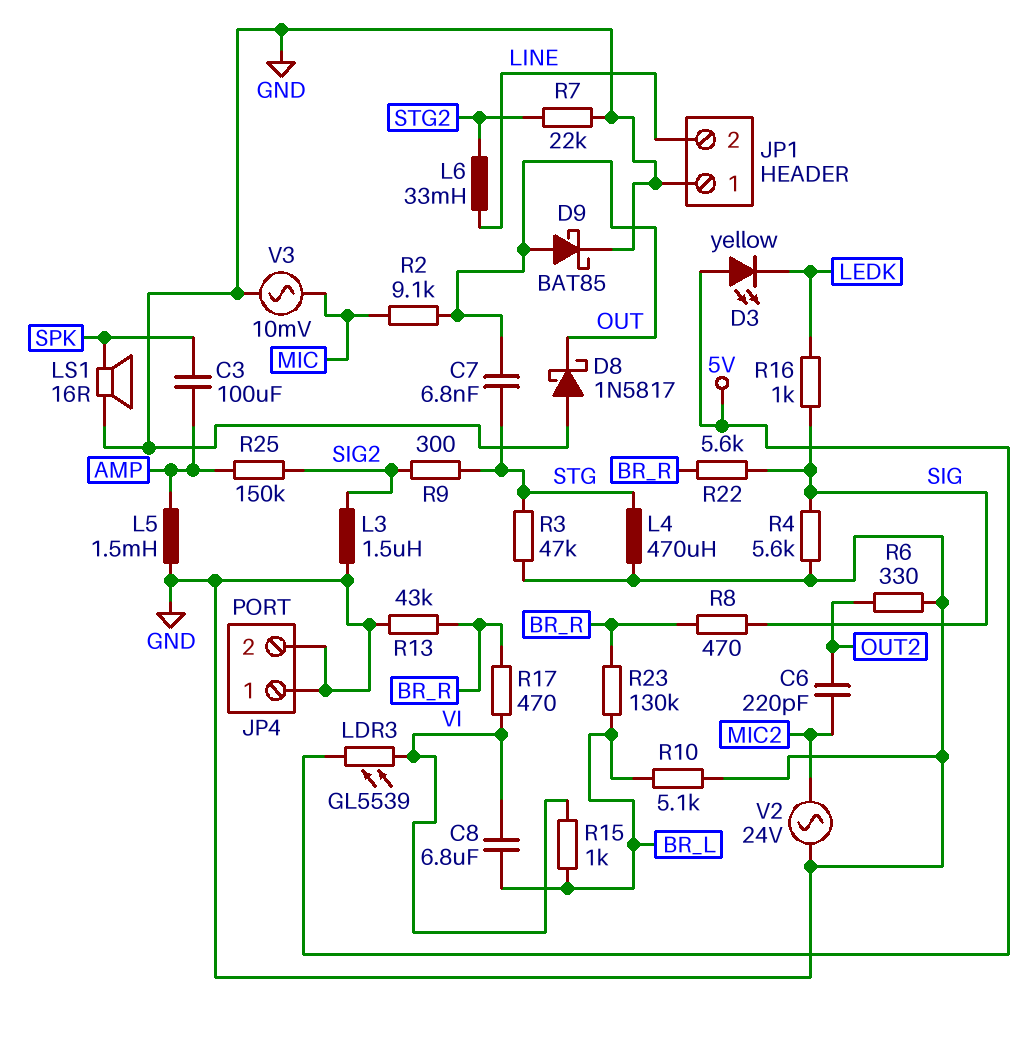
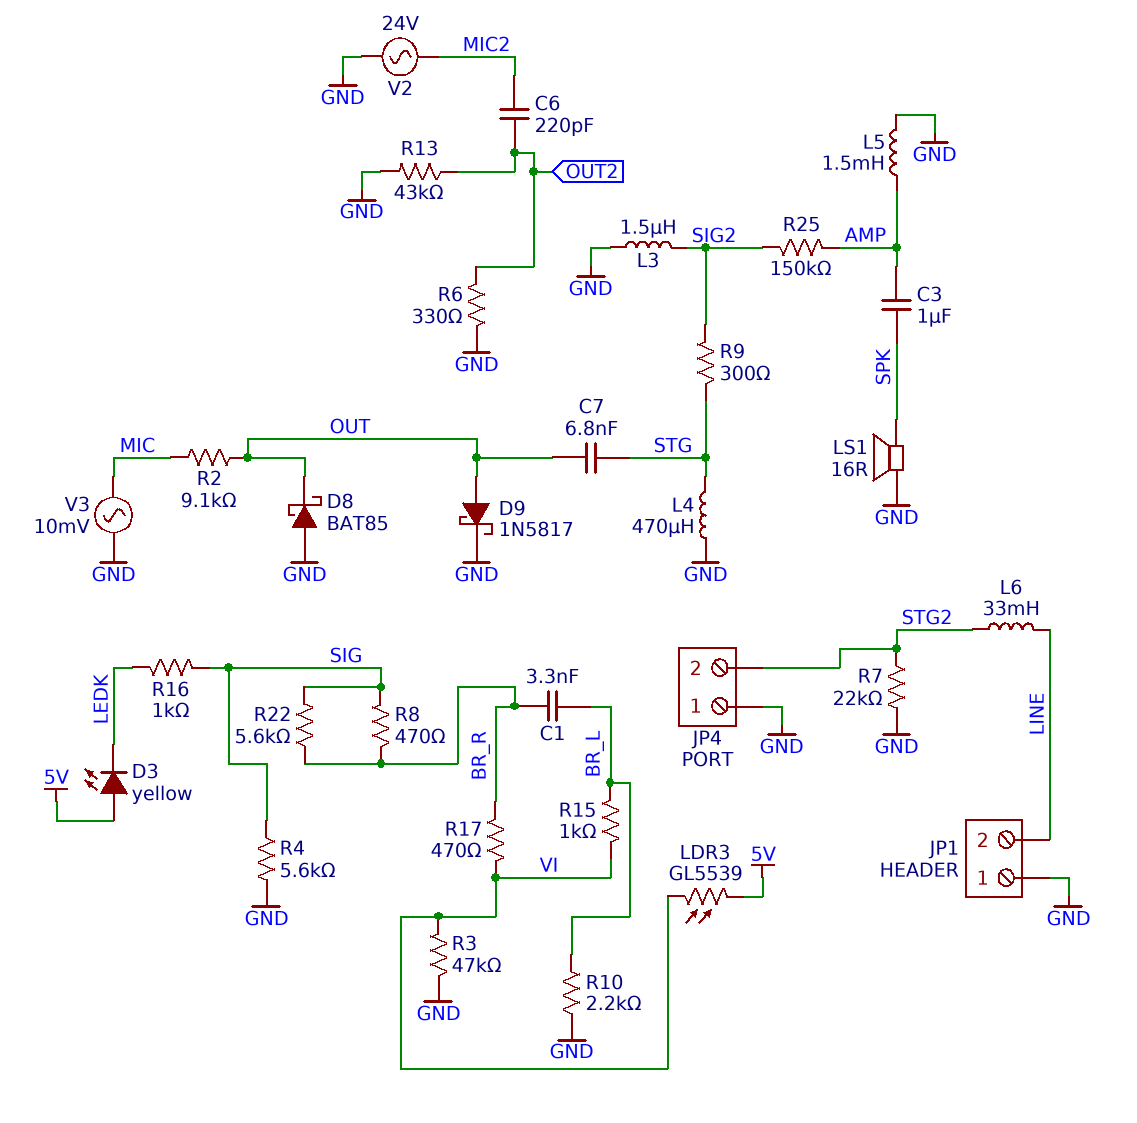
C1: none -> 3.3nF (BR_L, BR_R)
C3: 100uF (AMP, SPK) -> 1uF (AMP, SPK)
C8: 6.8uF (BR_L, VI) -> none
D8: schottky 1N5817 (A GND, K OUT) -> schottky BAT85 (A GND, K OUT)
D9: schottky BAT85 (A OUT, K GND) -> schottky 1N5817 (A OUT, K GND)
JP4 pin 2: GND -> STG2
R3: 47k (GND, STG) -> 47k (GND, VI)
R10: 5.1k (BR_L, GND) -> 2.2k (BR_L, GND)
R13: 43k (BR_R, GND) -> 43k (GND, OUT2)
R23: 130k (BR_L, BR_R) -> none

